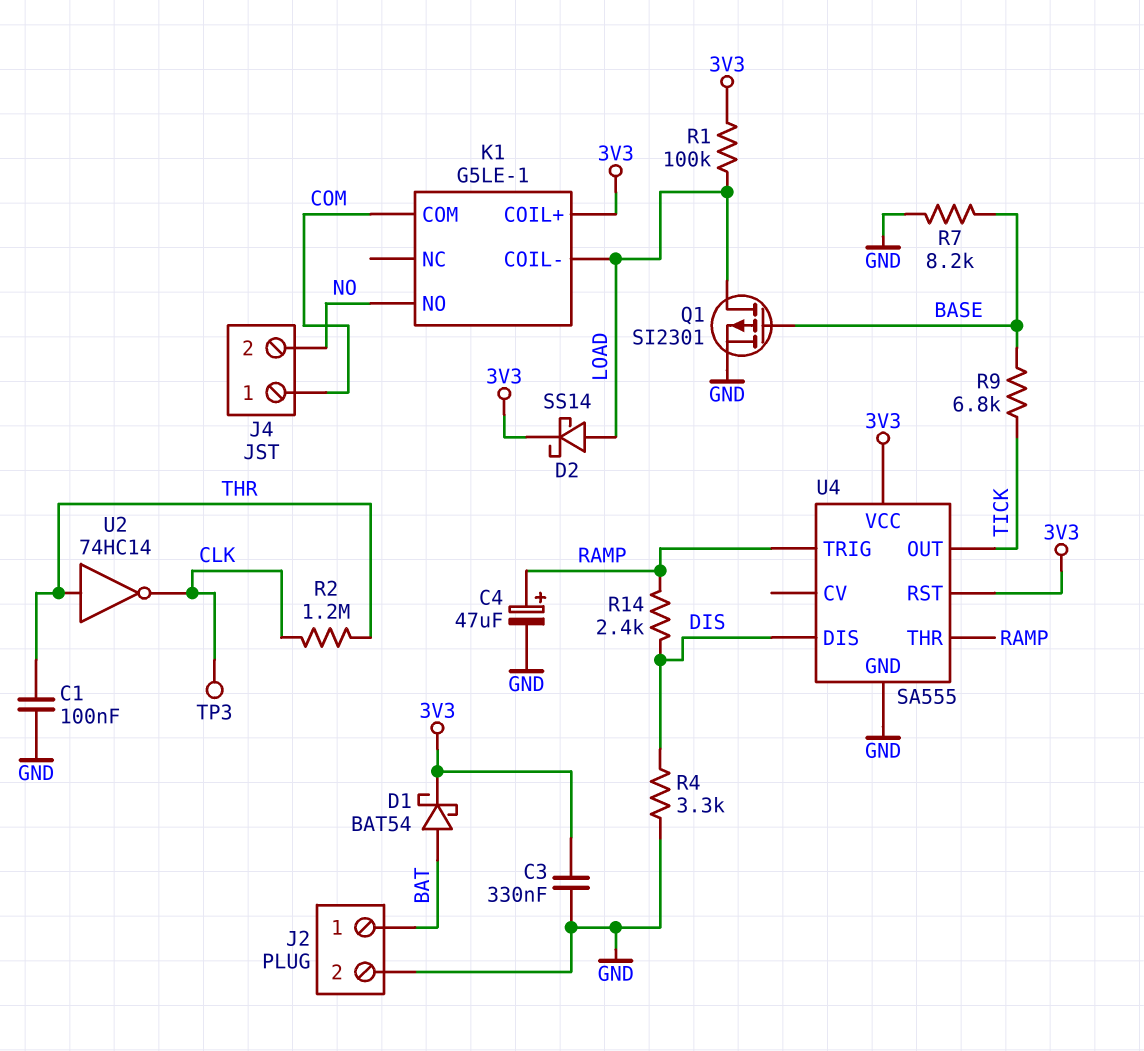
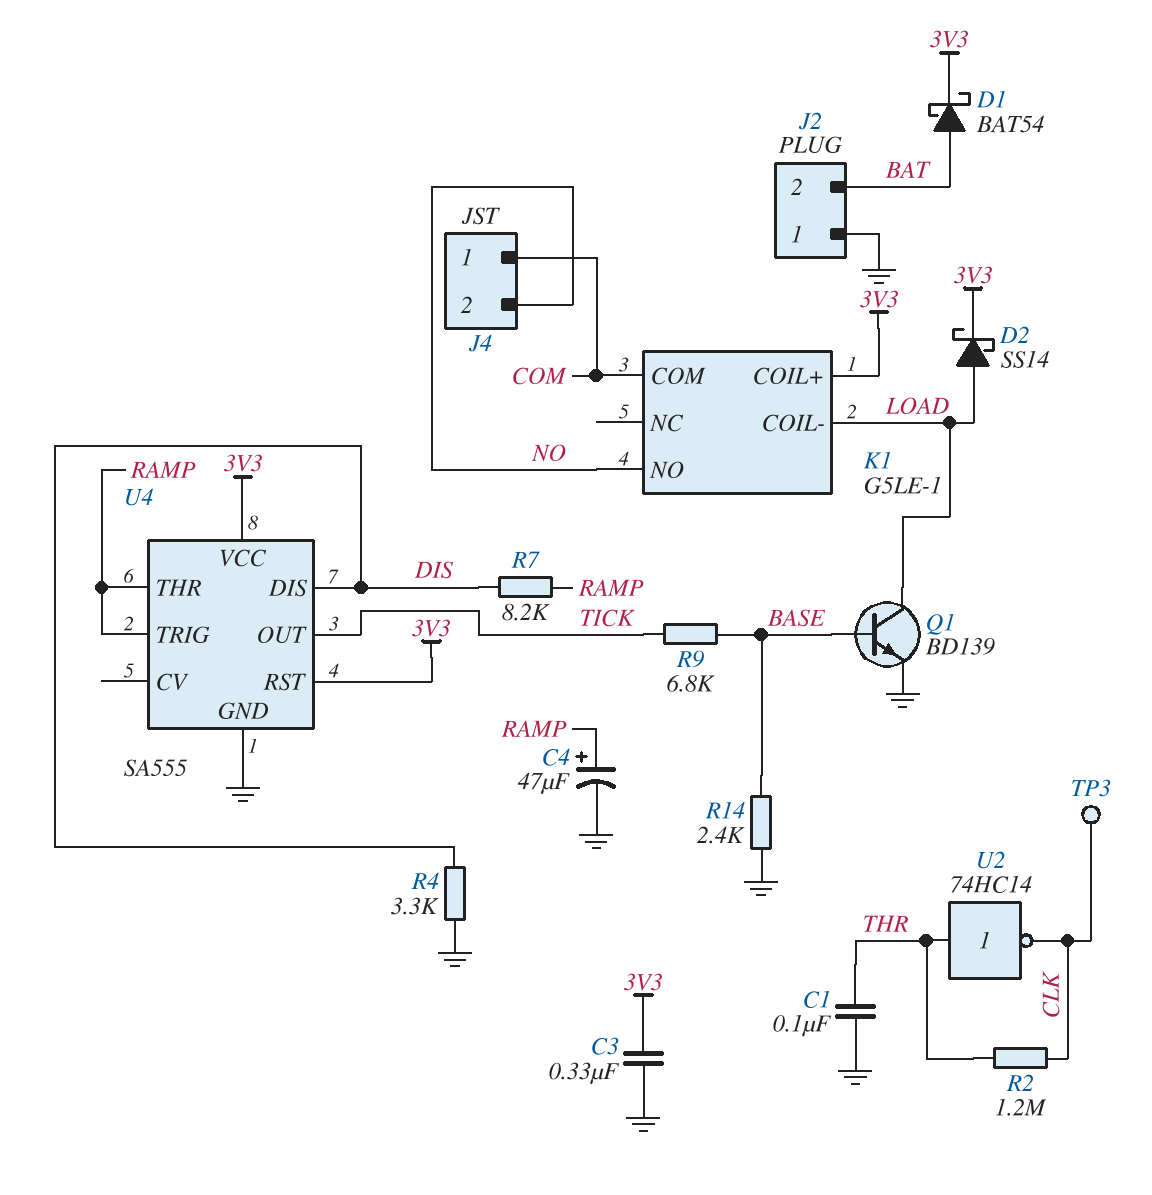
J2 pin 1: BAT -> GND
J2 pin 2: GND -> BAT
Q1: PMOS SI2301 (G BASE, D LOAD, S GND) -> NPN BD139 (B BASE, C LOAD, E GND)
R1: 100k (3V3, LOAD) -> none
R7: 8.2k (BASE, GND) -> 8.2k (DIS, RAMP)
R14: 2.4k (DIS, RAMP) -> 2.4k (BASE, GND)

